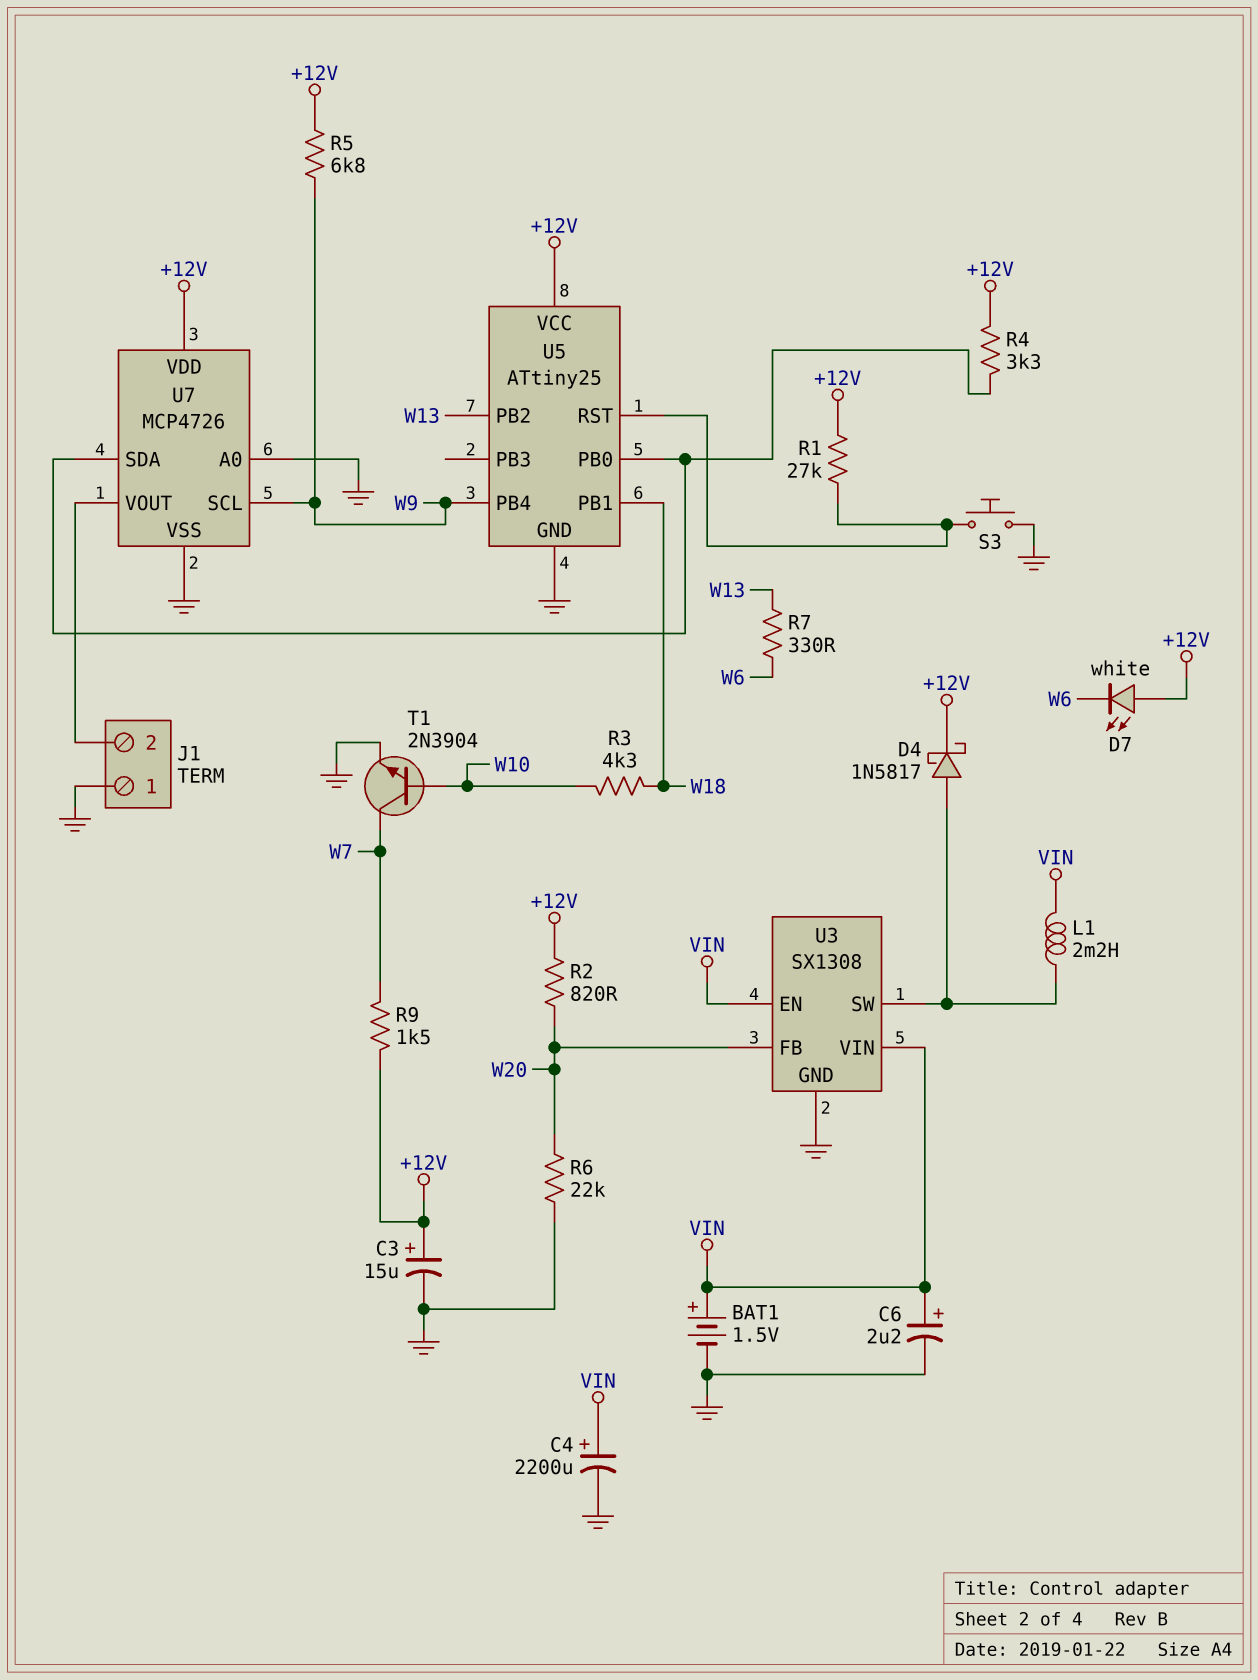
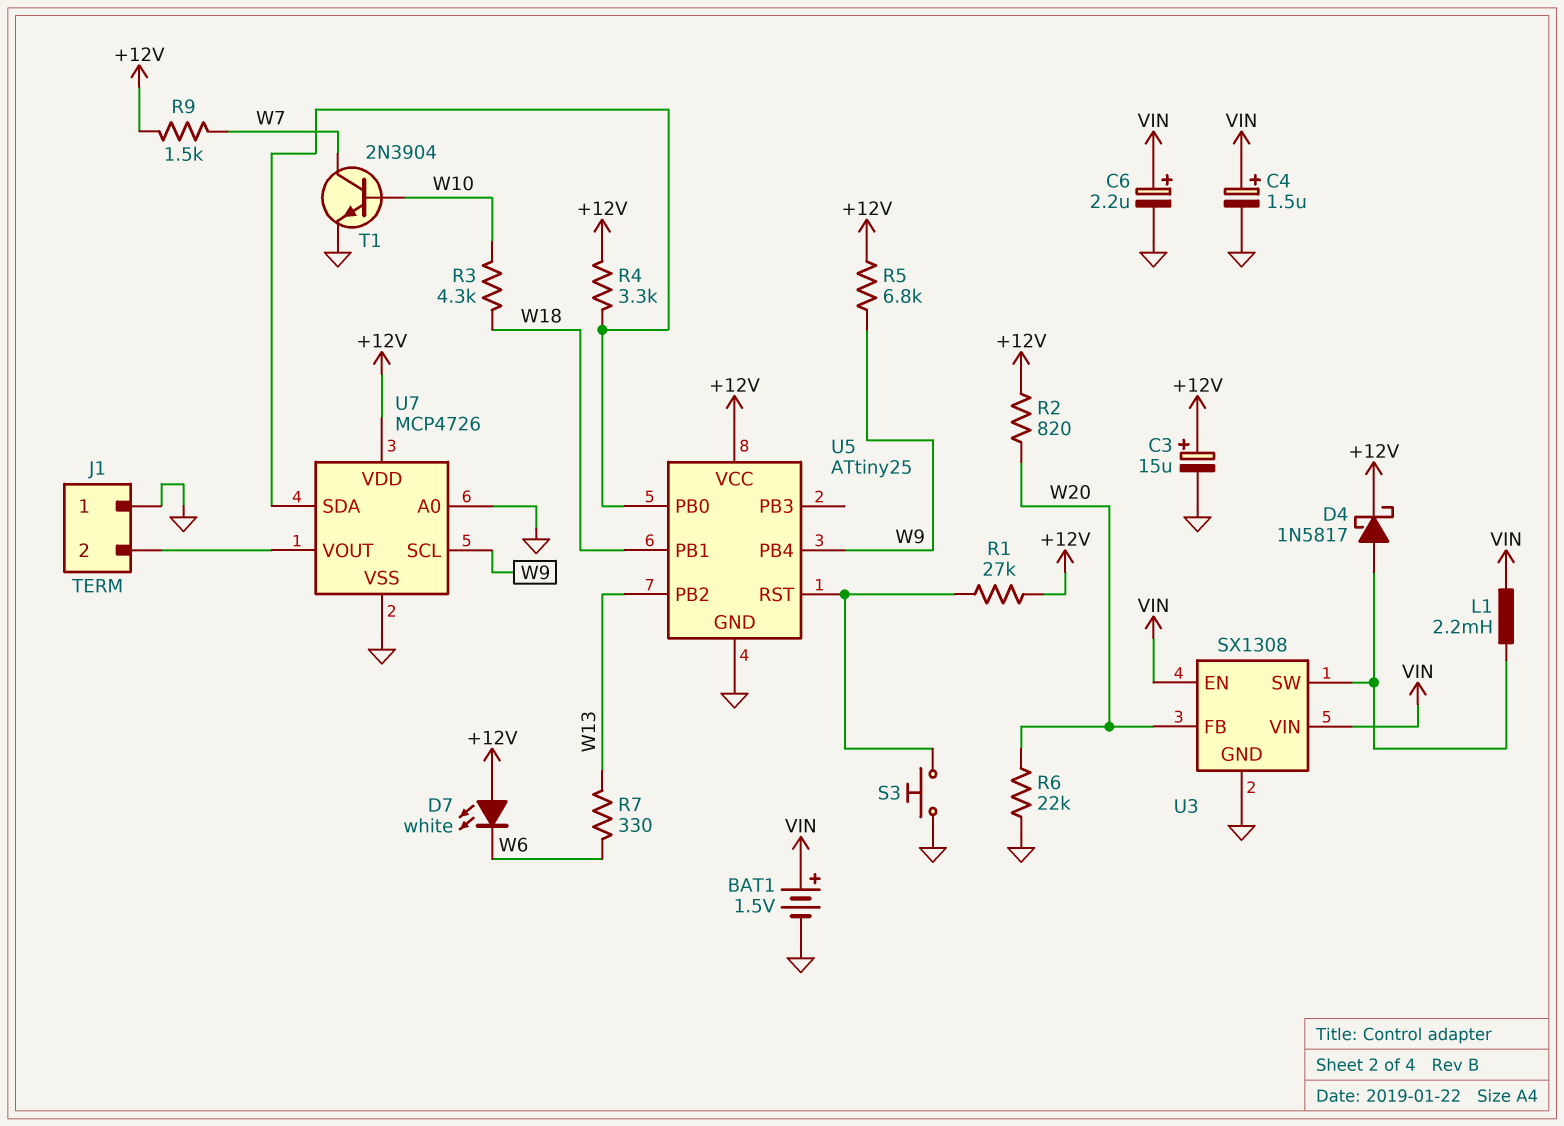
C4: 2200uF (plus VIN, minus GND) -> 1.5uF (plus VIN, minus GND)

